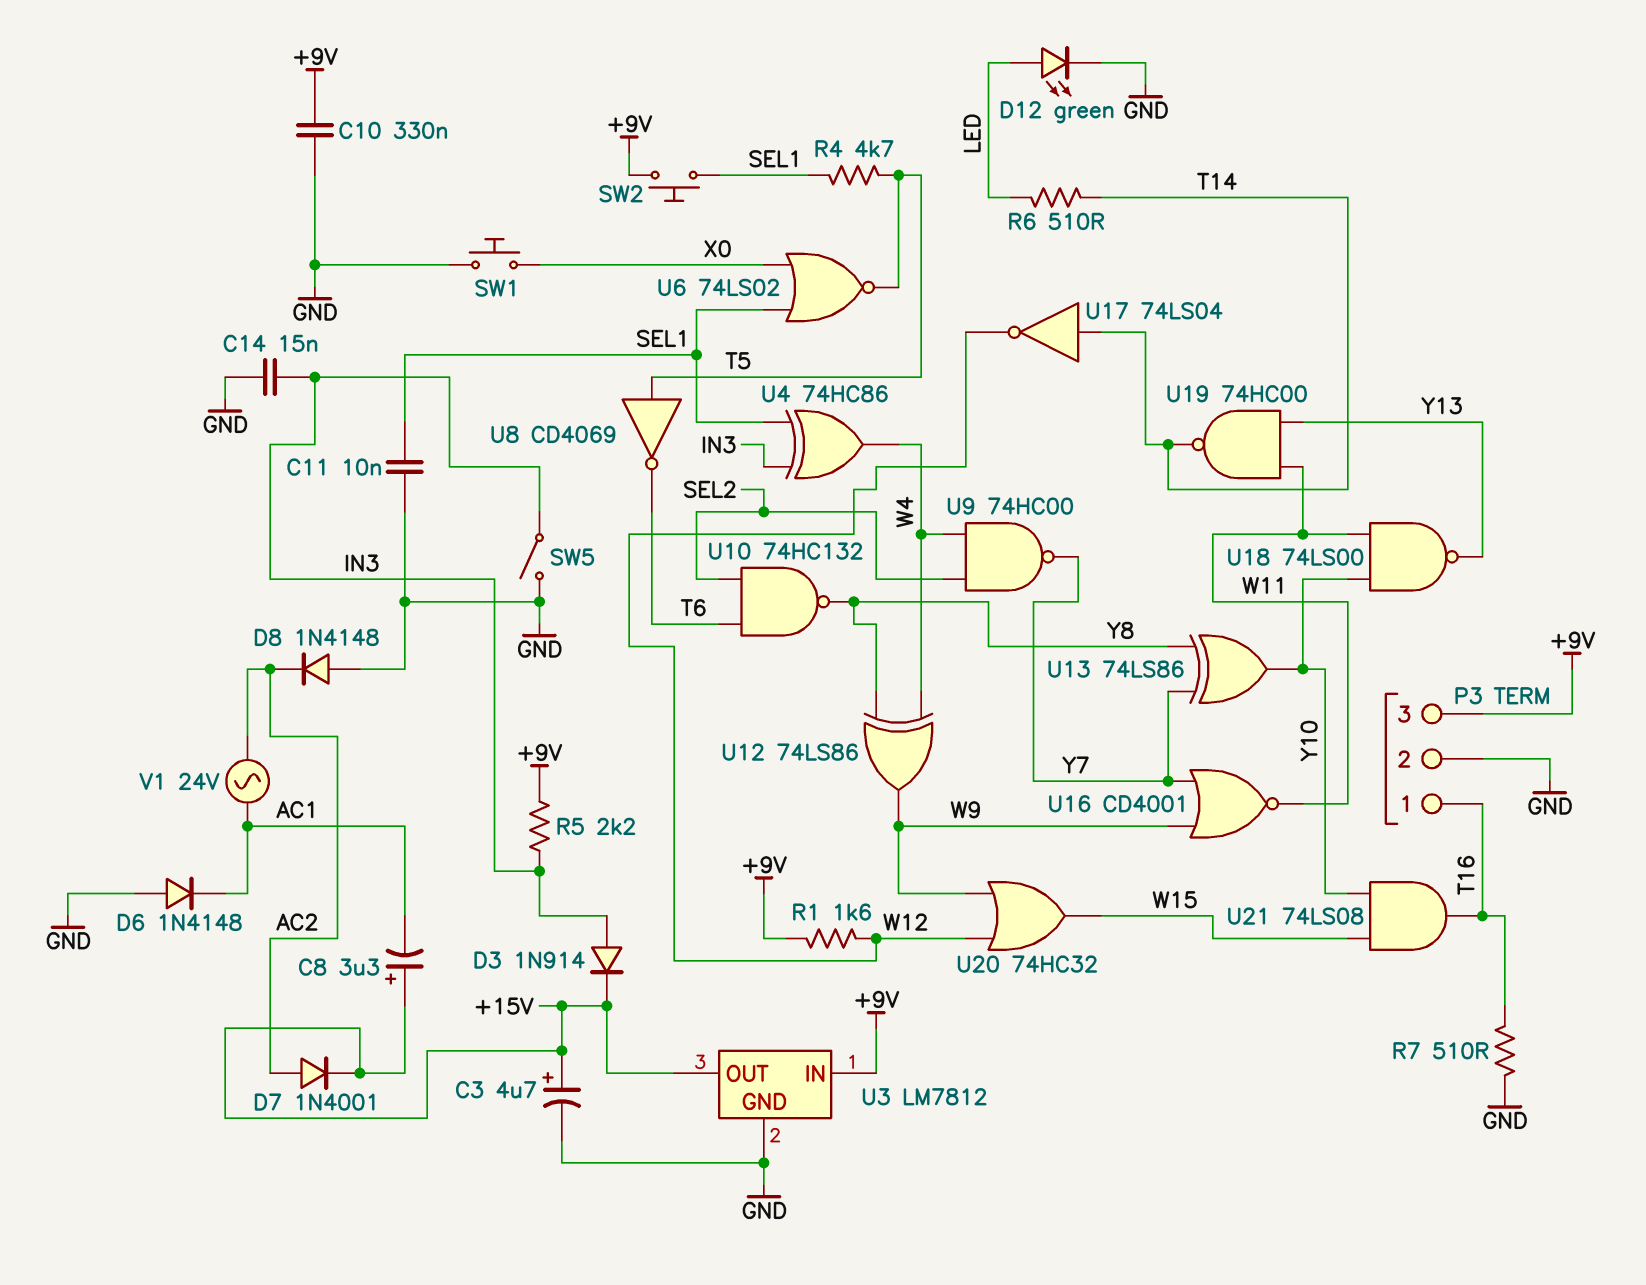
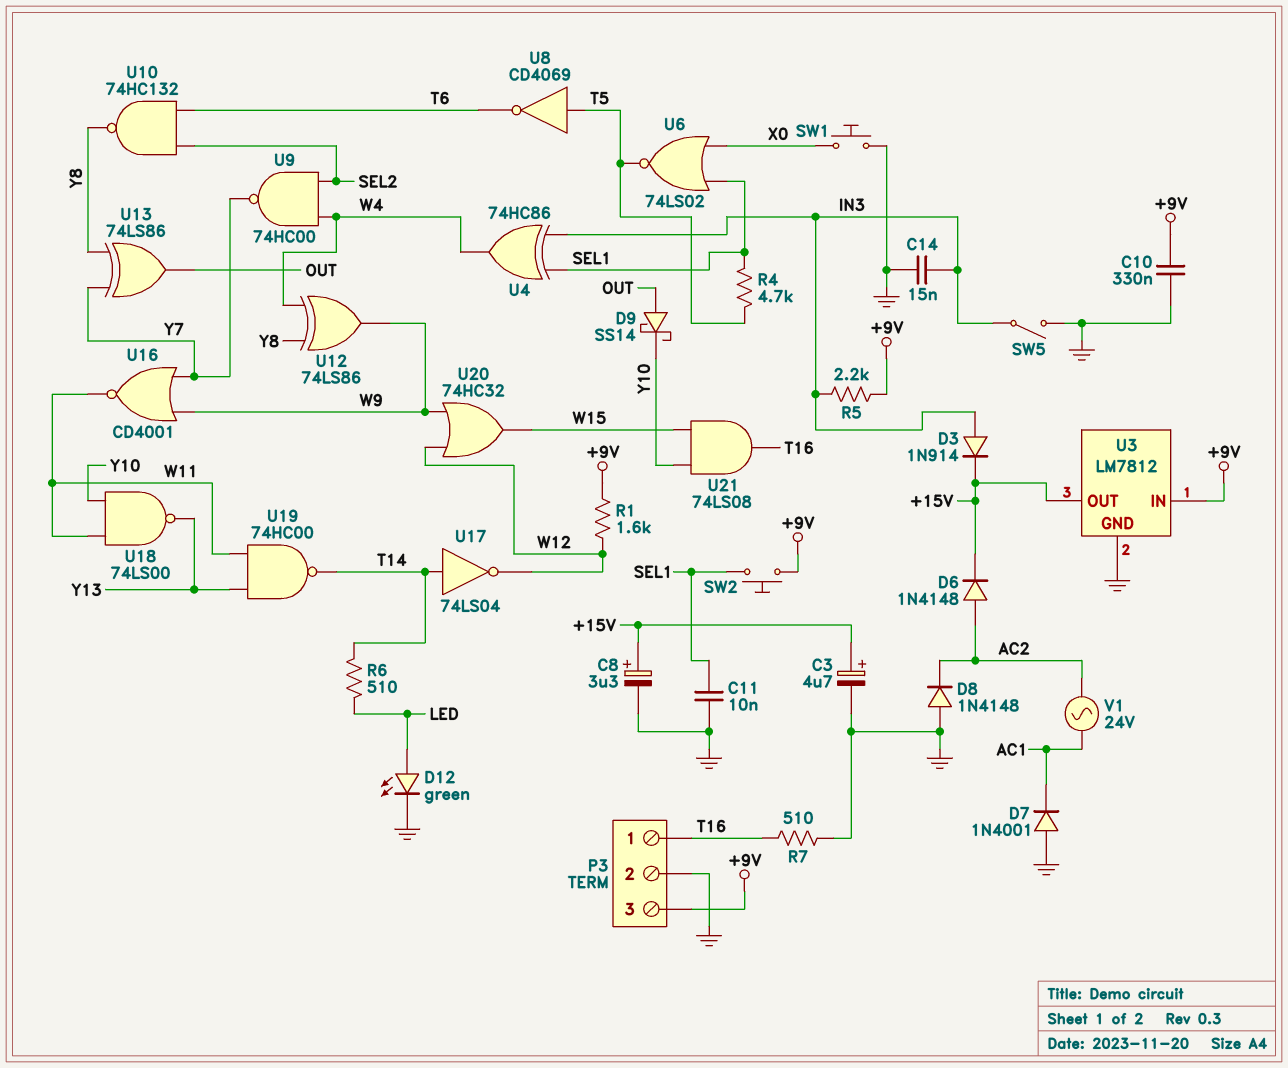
C8: 3.3uF (plus +15V, minus AC1) -> 3.3uF (plus +15V, minus GND)
D6: diode 1N4148 (A GND, K AC1) -> diode 1N4148 (A AC2, K +15V)
D7: diode 1N4001 (A AC2, K +15V) -> diode 1N4001 (A GND, K AC1)
D9: none -> schottky SS14 (A OUT, K Y10)
U13: XOR 74LS86 (in Y7, in Y8, out Y10) -> XOR 74LS86 (in Y7, in Y8, out OUT)

